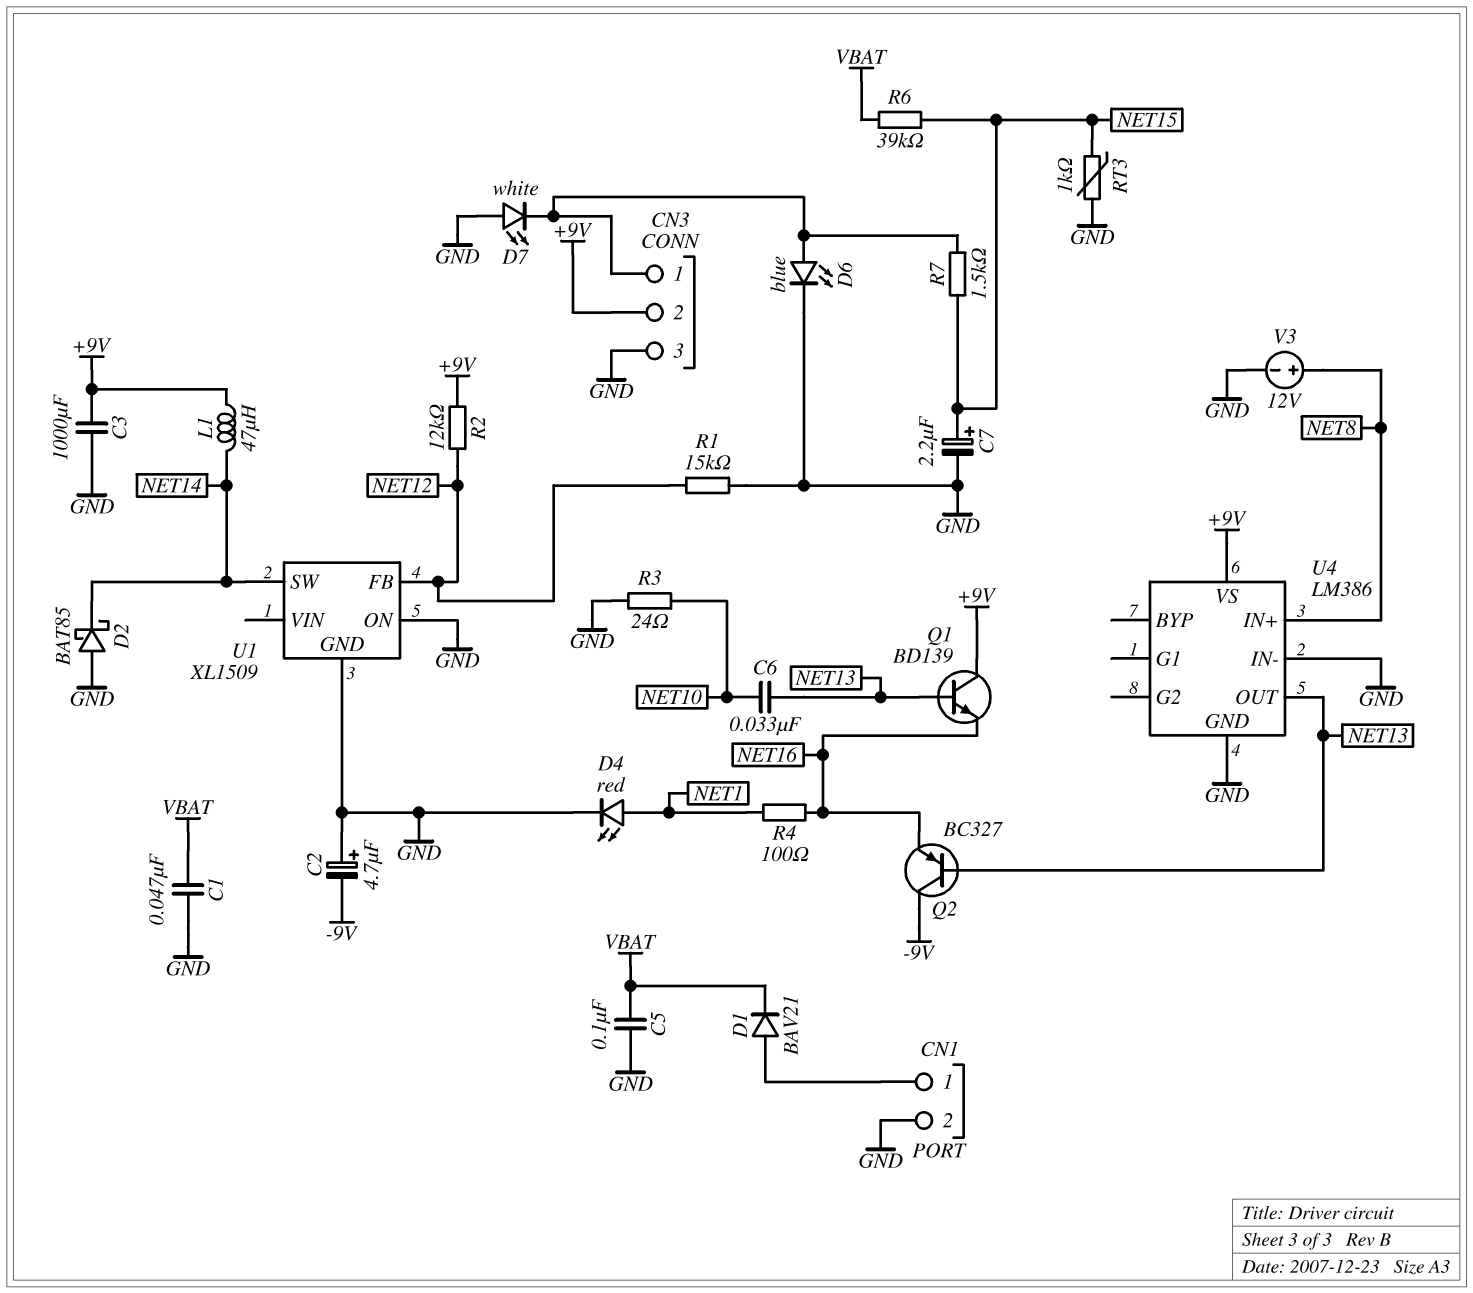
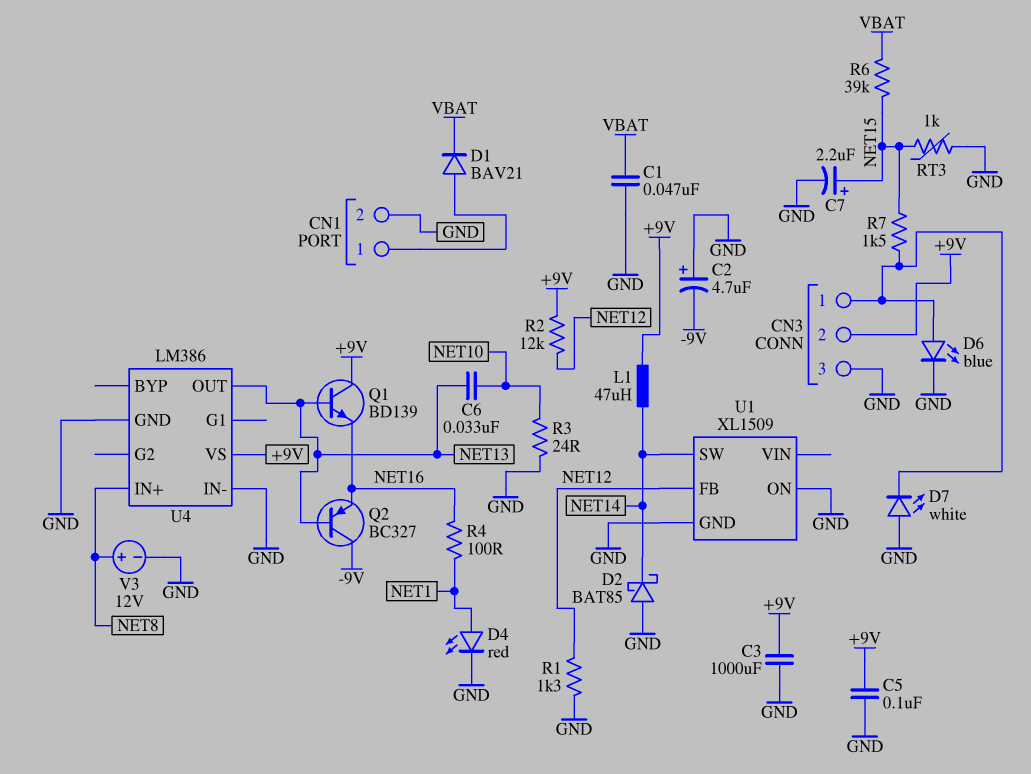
C5: 100nF (GND, VBAT) -> 100nF (+9V, GND)
R1: 15k (GND, NET12) -> 1.3k (GND, NET12)

